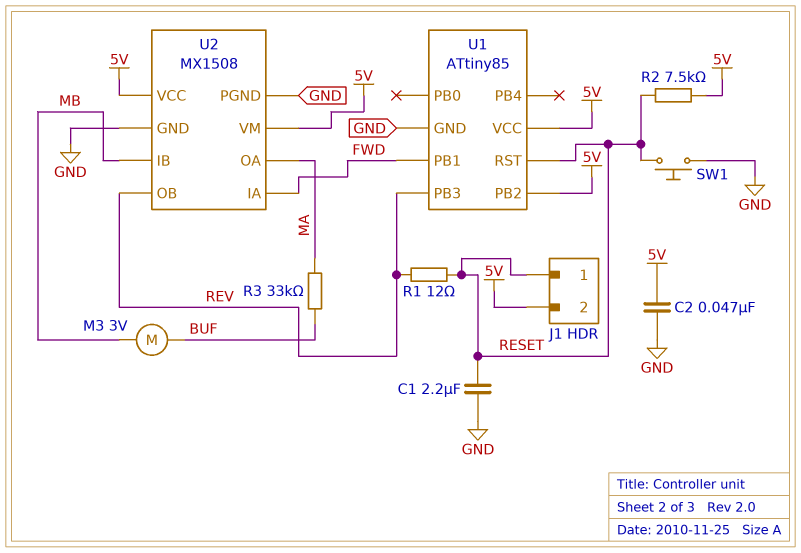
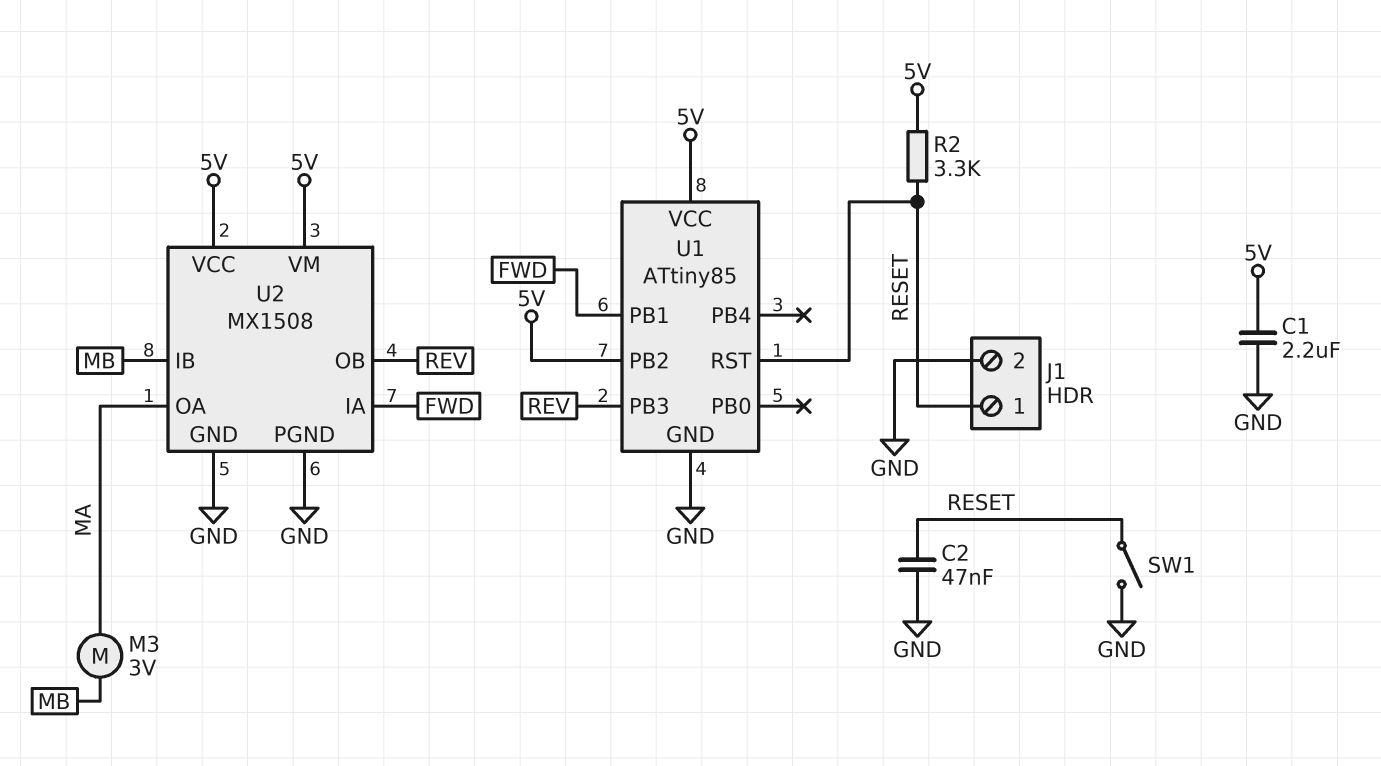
C1: 2.2uF (GND, RESET) -> 2.2uF (5V, GND)
C2: 47nF (5V, GND) -> 47nF (GND, RESET)
J1 pin 2: 5V -> GND
M3: motor 3V (BUF, MB) -> motor 3V (MA, MB)
R1: 12 (RESET, REV) -> none
R2: 7.5k (5V, RESET) -> 3.3k (5V, RESET)
R3: 33k (BUF, MA) -> none
SW1: button (GND, RESET) -> switch (GND, RESET)

